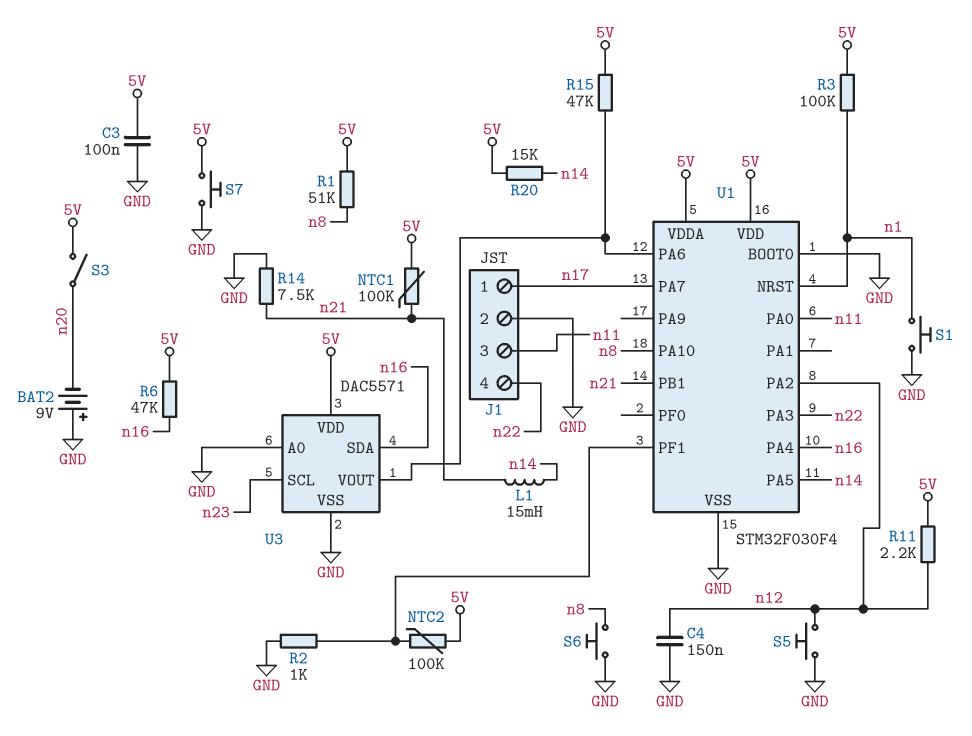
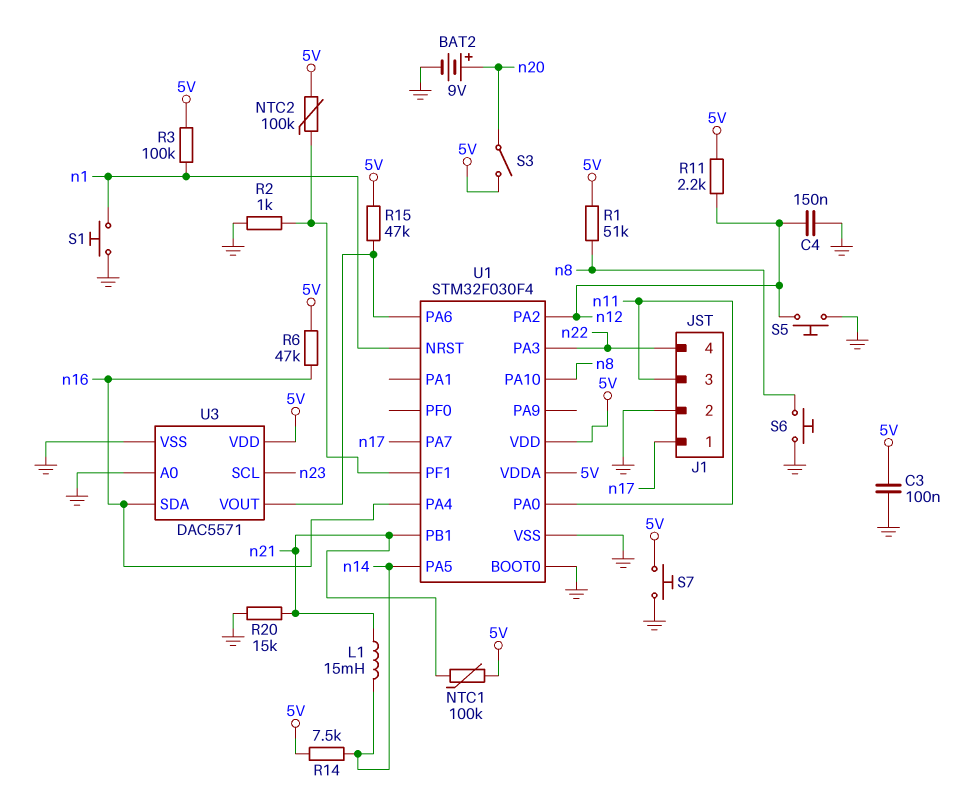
BAT2: 9V (plus GND, minus n20) -> 9V (plus n20, minus GND)
R14: 7.5k (GND, n21) -> 7.5k (5V, n14)
R20: 15k (5V, n14) -> 15k (GND, n21)

